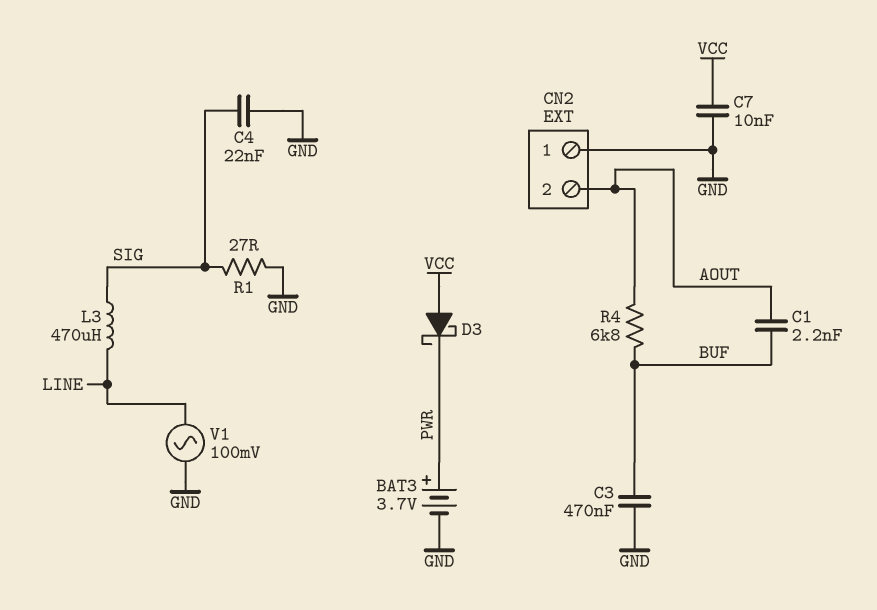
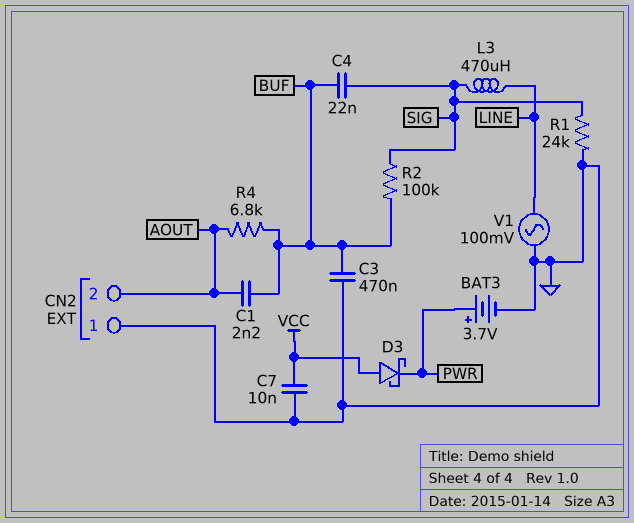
C4: 22nF (GND, SIG) -> 22nF (BUF, SIG)
R1: 27 (GND, SIG) -> 24k (GND, SIG)
R2: none -> 100k (BUF, SIG)

